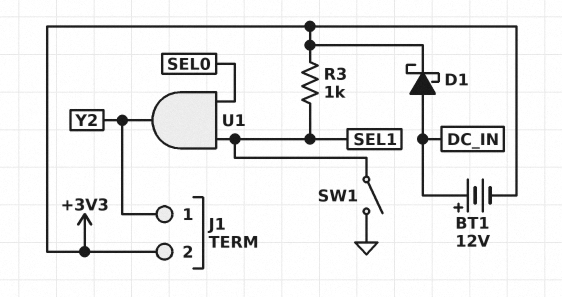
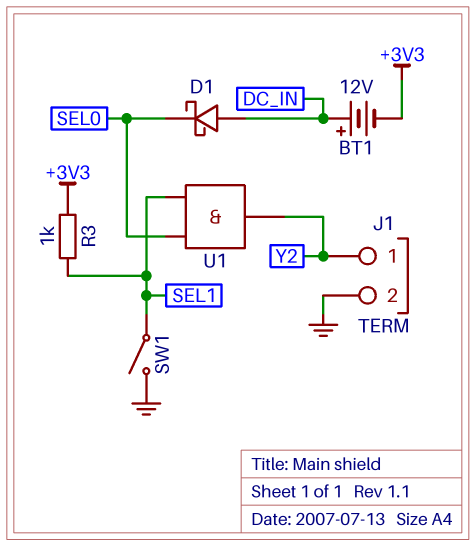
D1: schottky (A DC_IN, K +3V3) -> schottky (A DC_IN, K SEL0)
J1 pin 2: +3V3 -> GND

